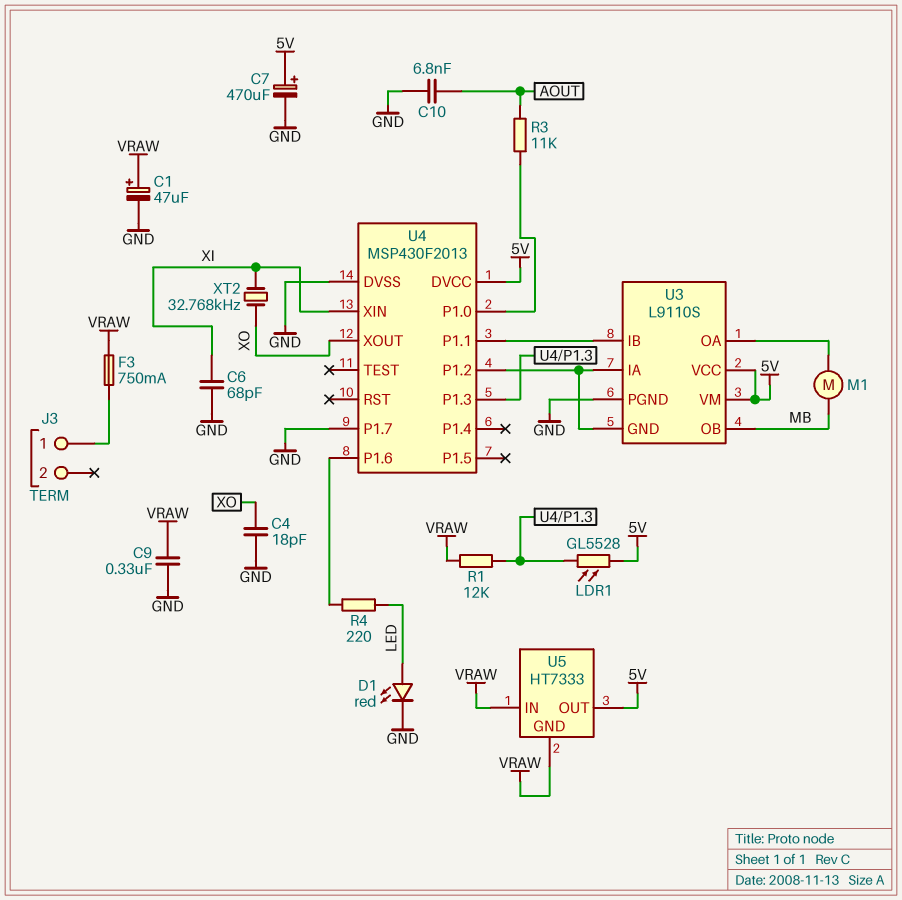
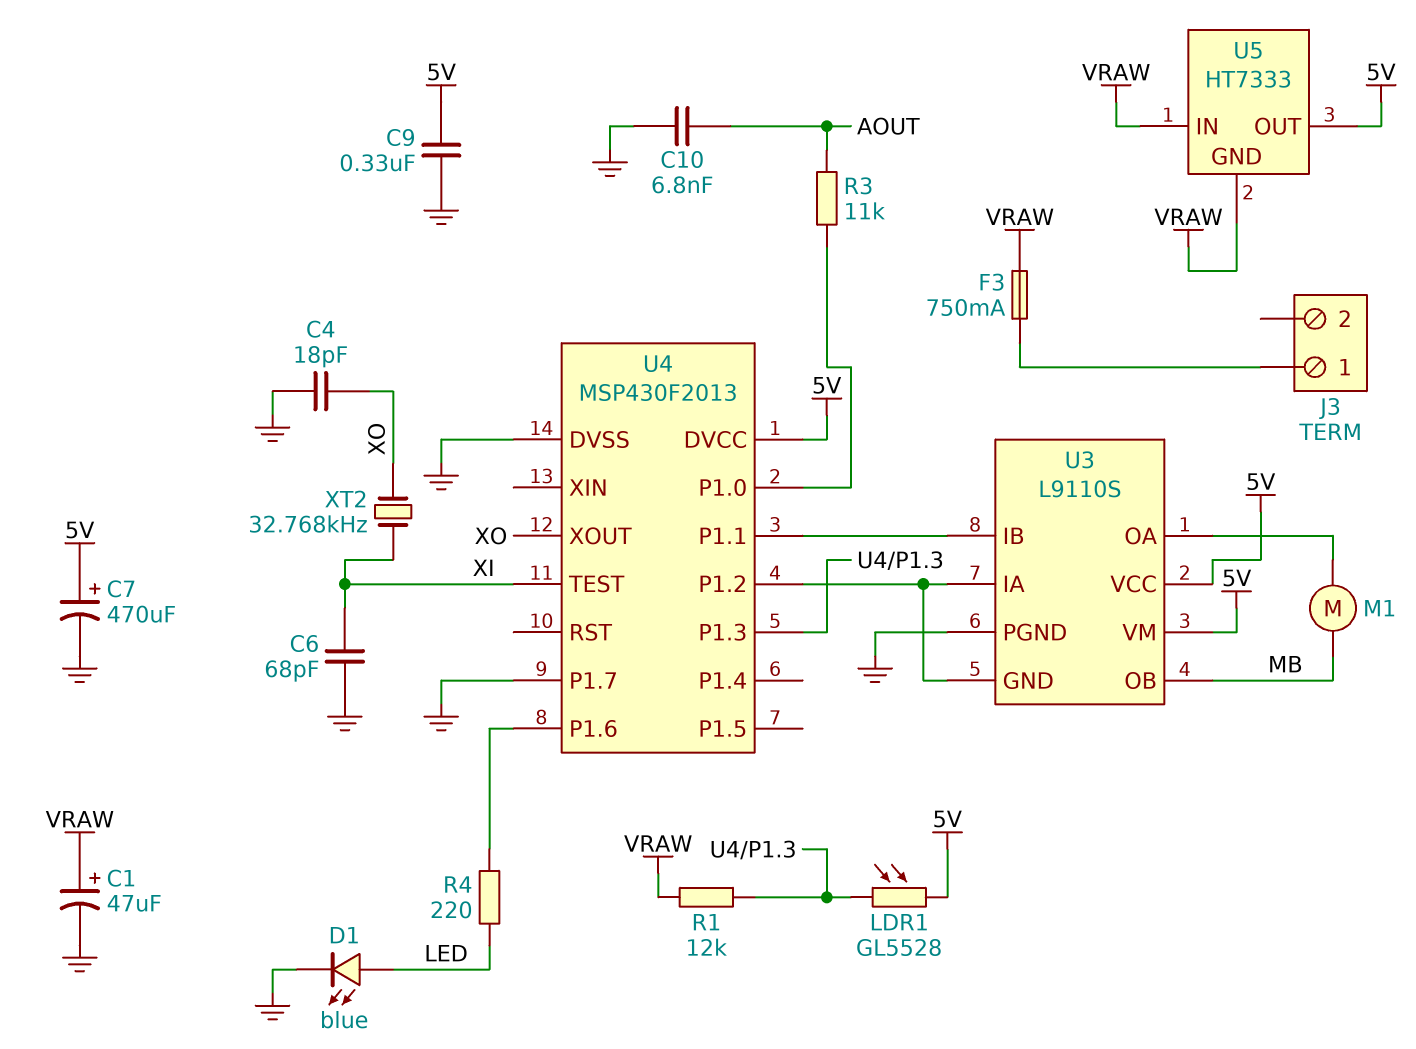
C9: 330nF (GND, VRAW) -> 330nF (5V, GND)
D1: LED red (A LED, K GND) -> LED blue (A LED, K GND)
U4 pin TEST: none -> XI
U4 pin XIN: XI -> none

